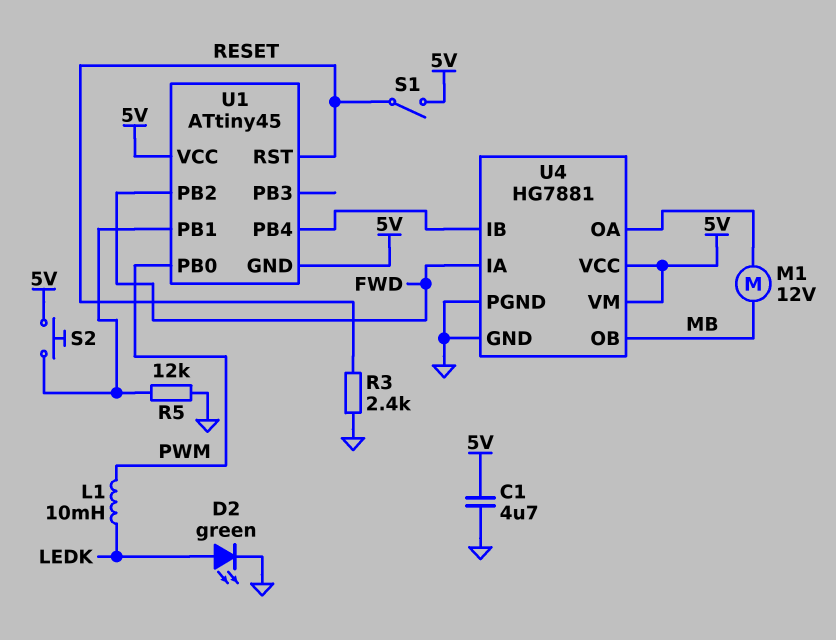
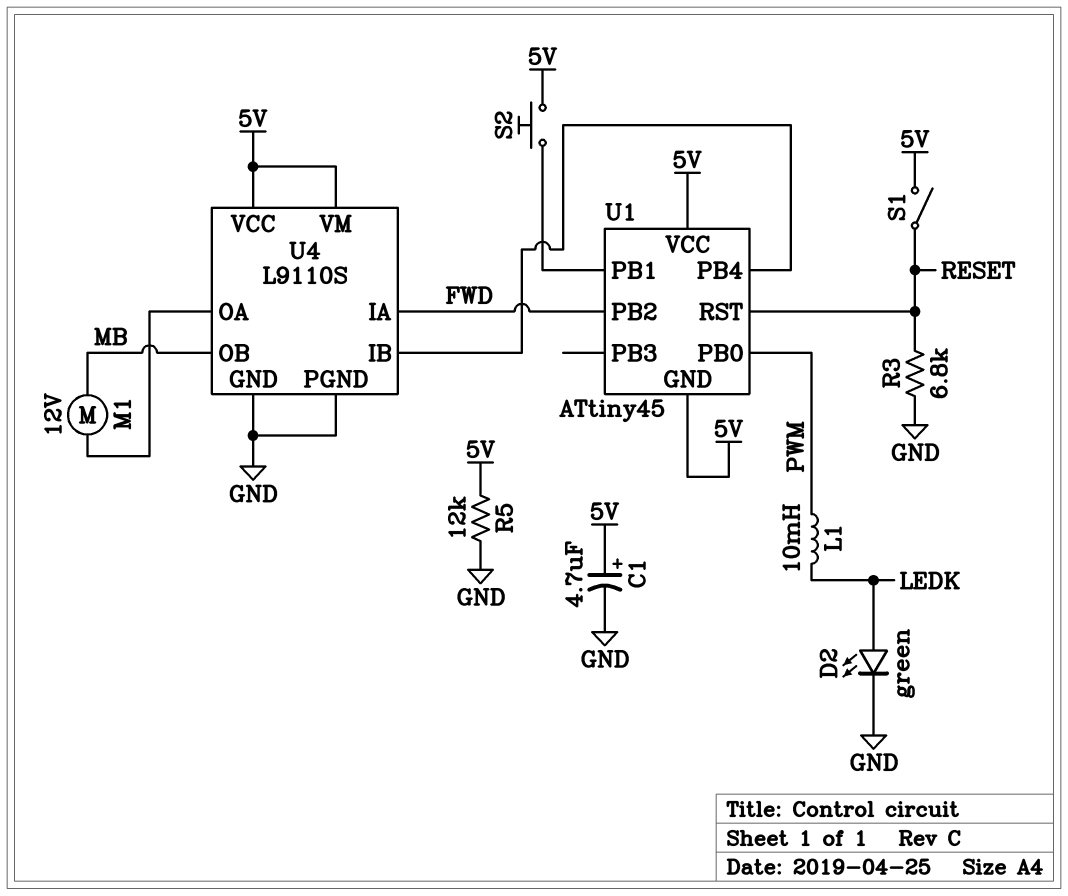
C1: 4.7uF (5V, GND) -> 4.7uF (plus 5V, minus GND)
R3: 2.4k (GND, RESET) -> 6.8k (GND, RESET)
R5: 12k (GND, U1/PB1) -> 12k (5V, GND)
U4: HG7881 -> L9110S

